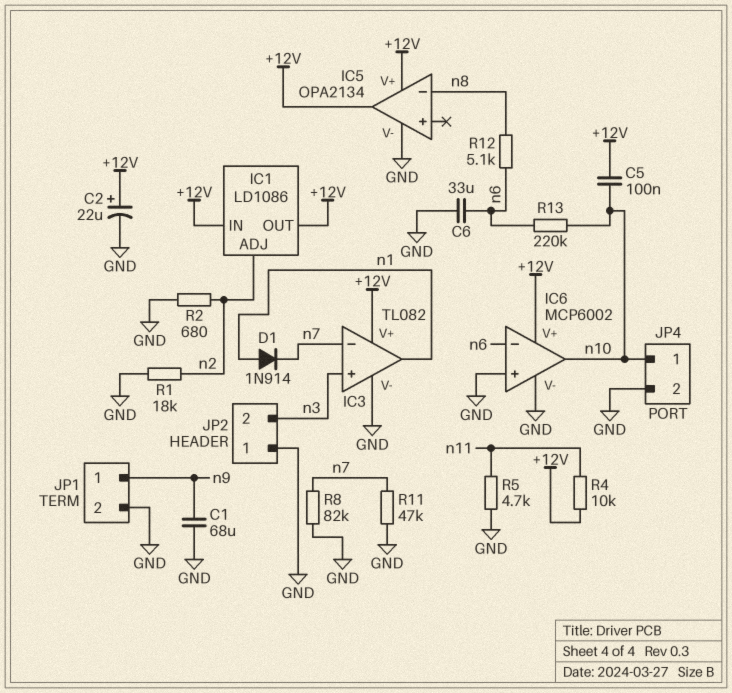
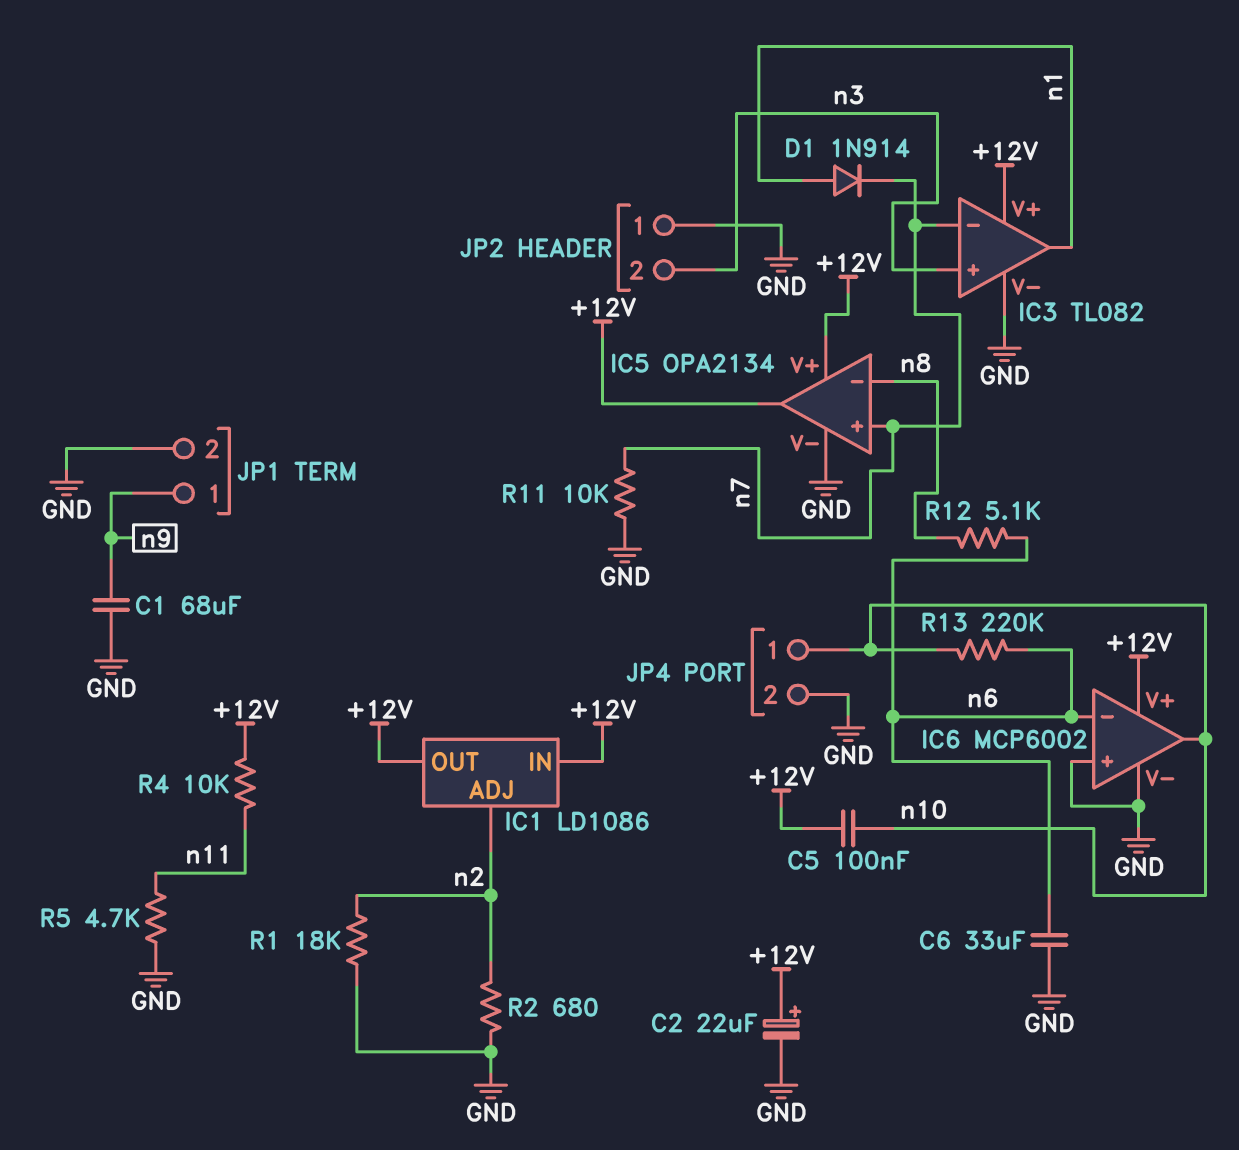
IC5 pin in+: none -> n7
R8: 82k (GND, n7) -> none
R11: 47k (GND, n7) -> 10k (GND, n7)

